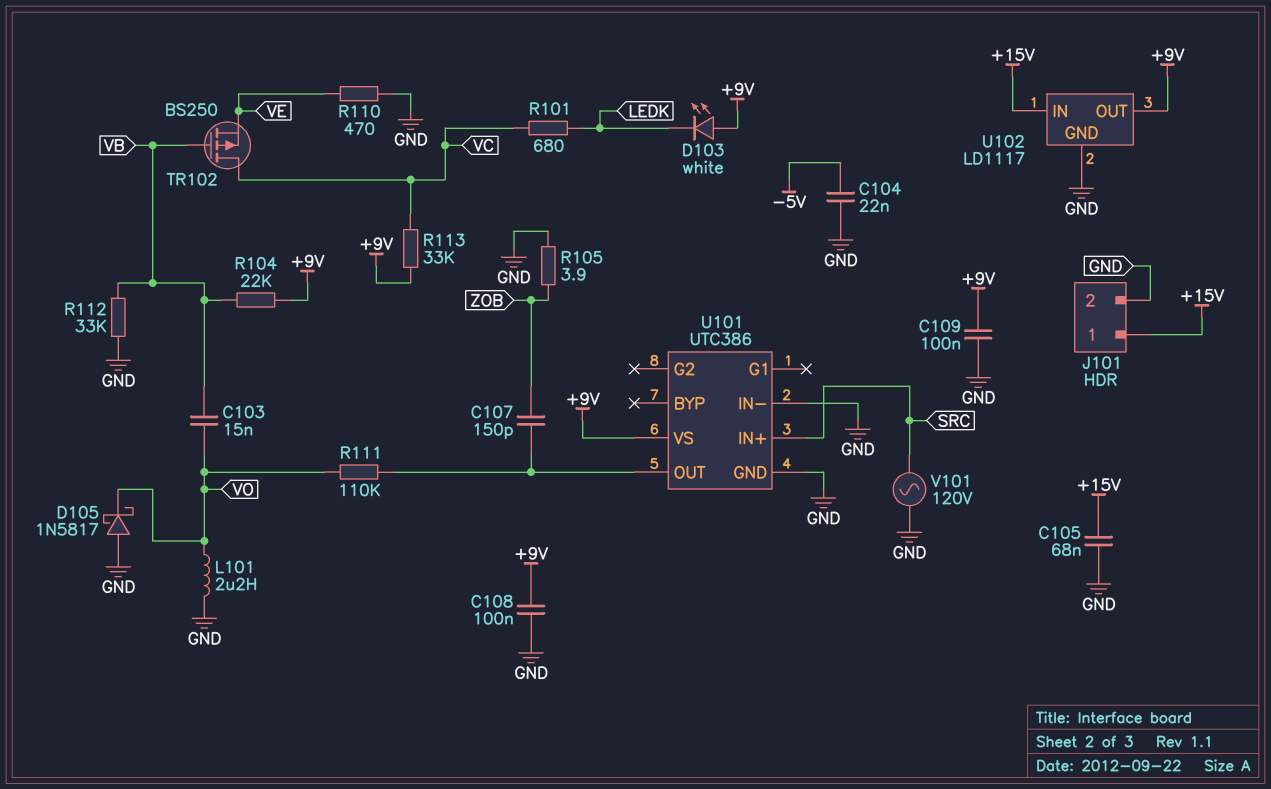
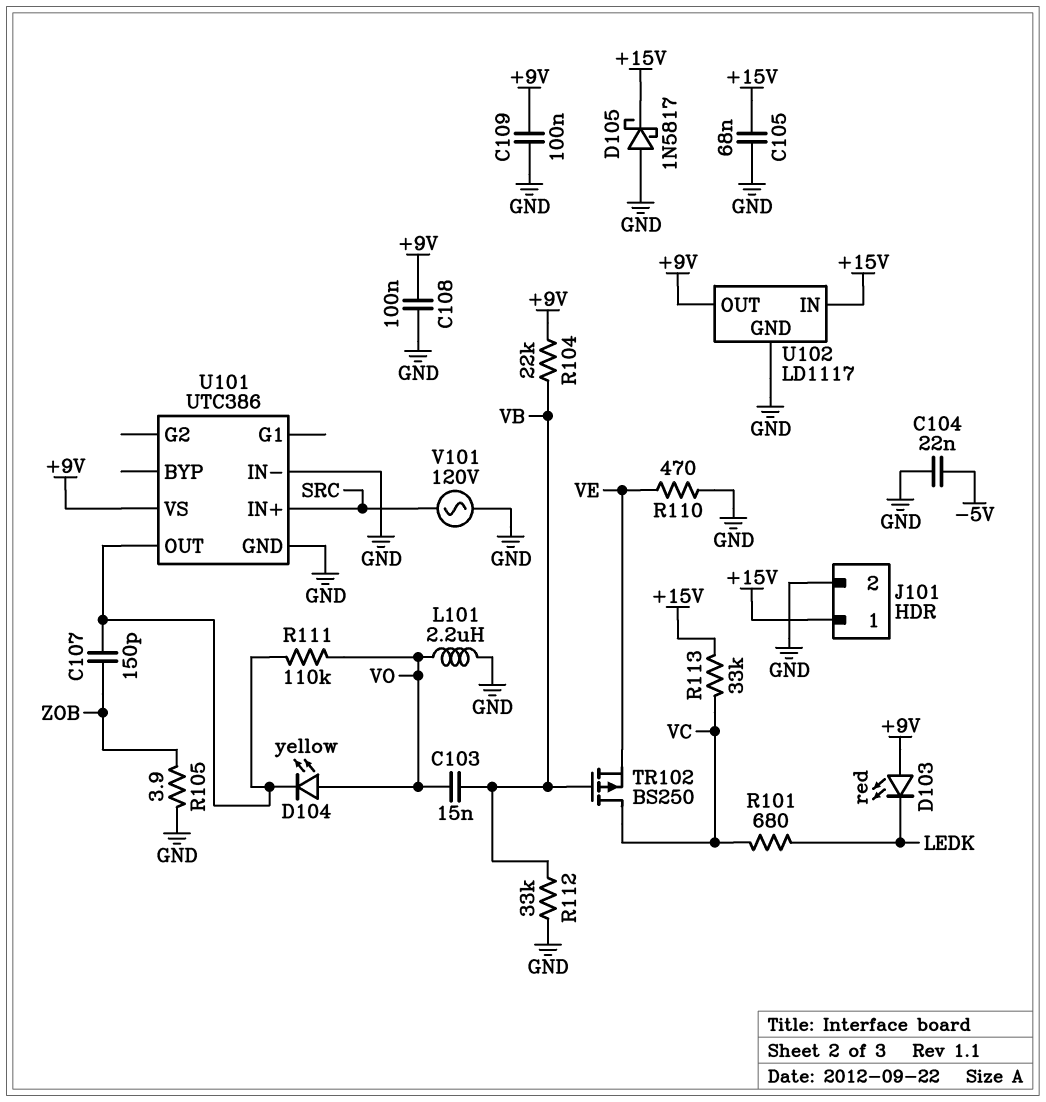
D103: LED white (A +9V, K LEDK) -> LED red (A +9V, K LEDK)
D104: none -> LED yellow (A VO, K U101/OUT)
D105: schottky 1N5817 (A GND, K VO) -> schottky 1N5817 (A GND, K +15V)
R113: 33k (+9V, VC) -> 33k (+15V, VC)

